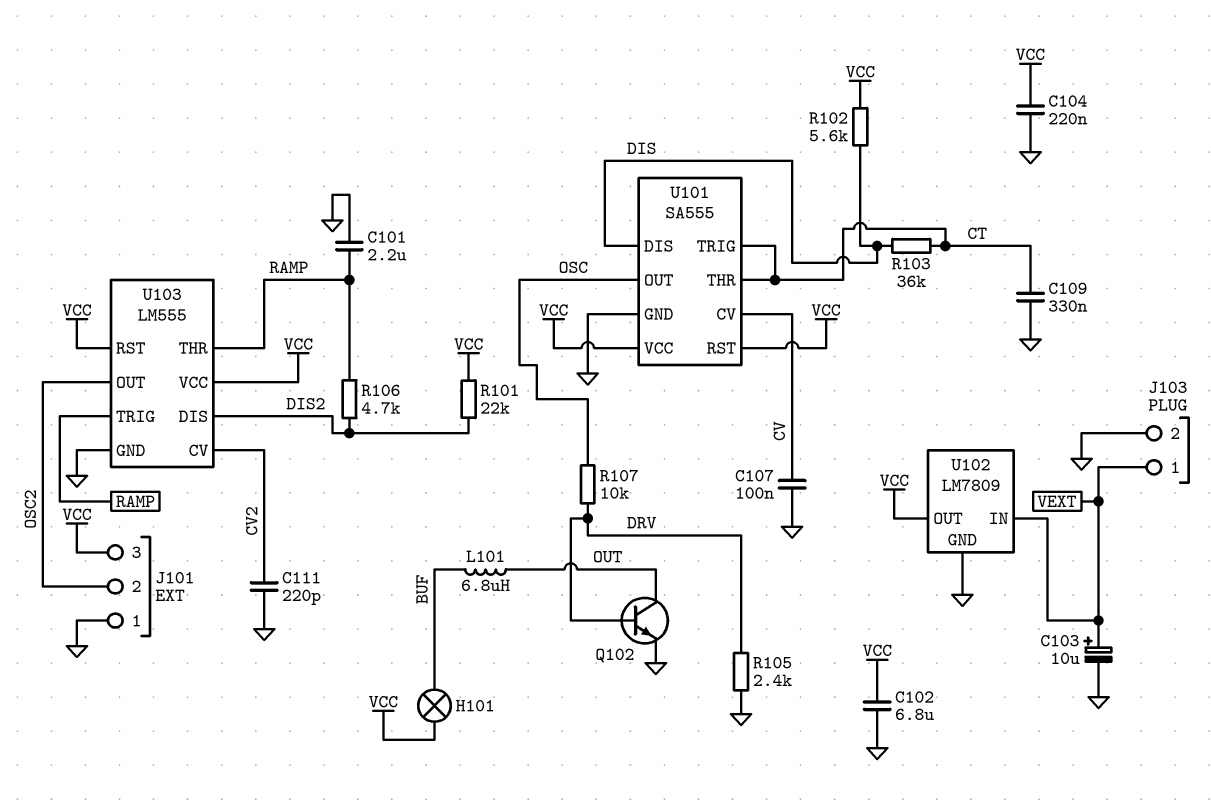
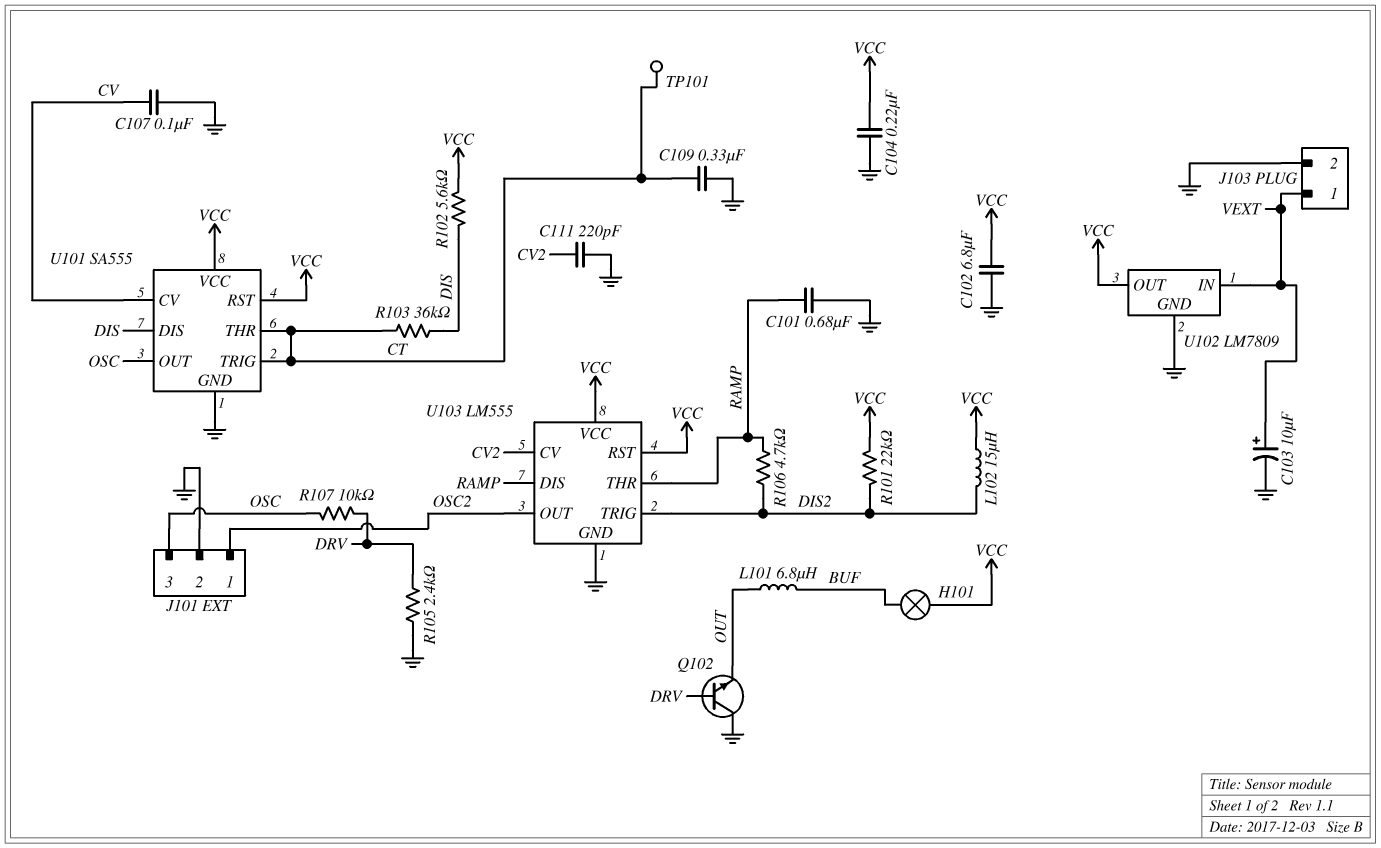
C101: 2.2uF (GND, RAMP) -> 680nF (GND, RAMP)
J101 pin 1: GND -> OSC2
J101 pin 2: OSC2 -> GND
J101 pin 3: VCC -> OSC
L102: none -> 15uH (DIS2, VCC)
Q102: NPN (B DRV, C OUT, E GND) -> NPN (B DRV, C GND, E OUT)
TP101: none -> test point (CT)
U103 pin DIS: DIS2 -> RAMP
U103 pin TRIG: RAMP -> DIS2

